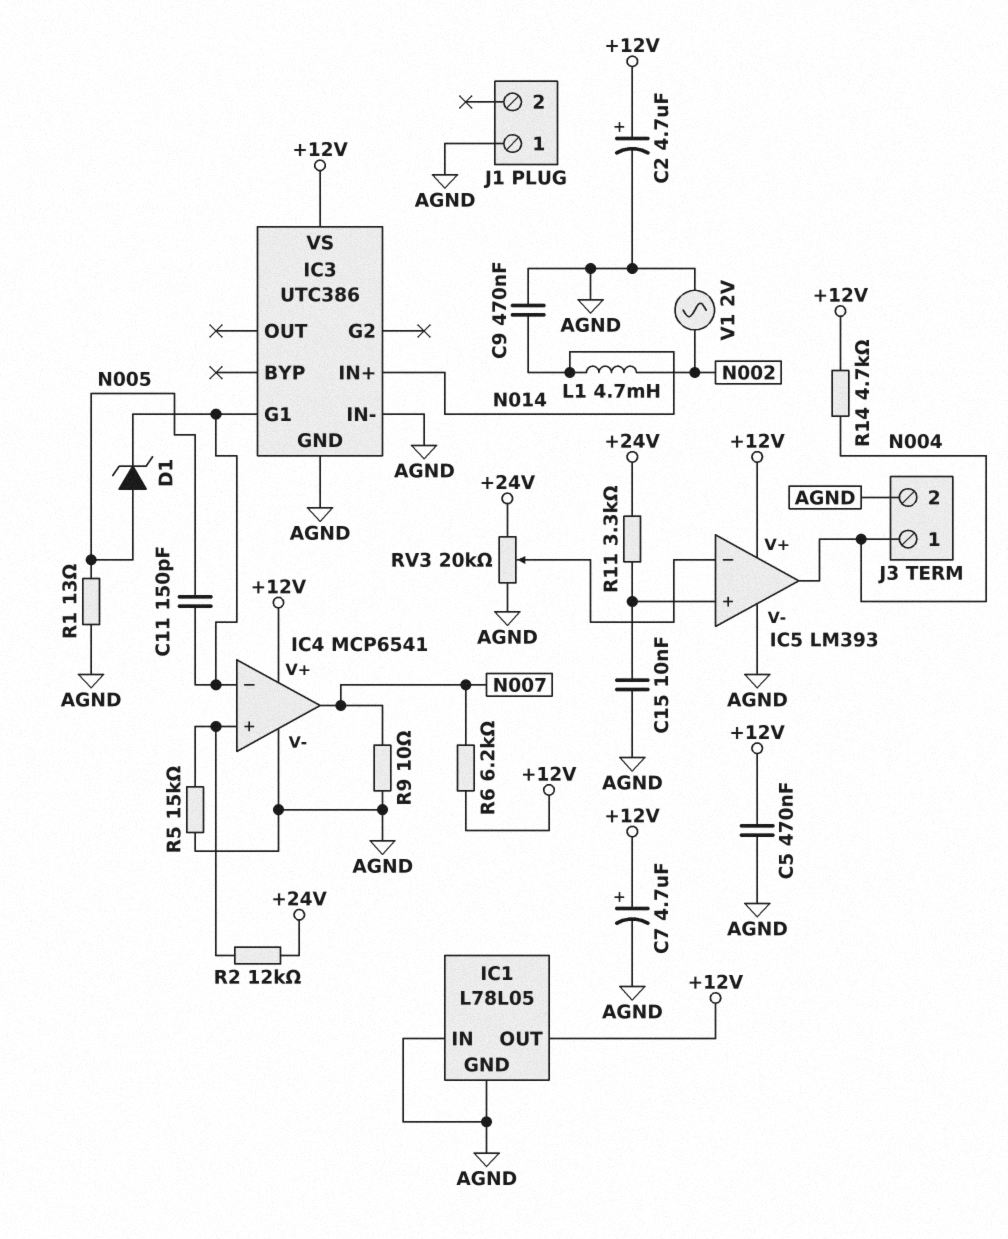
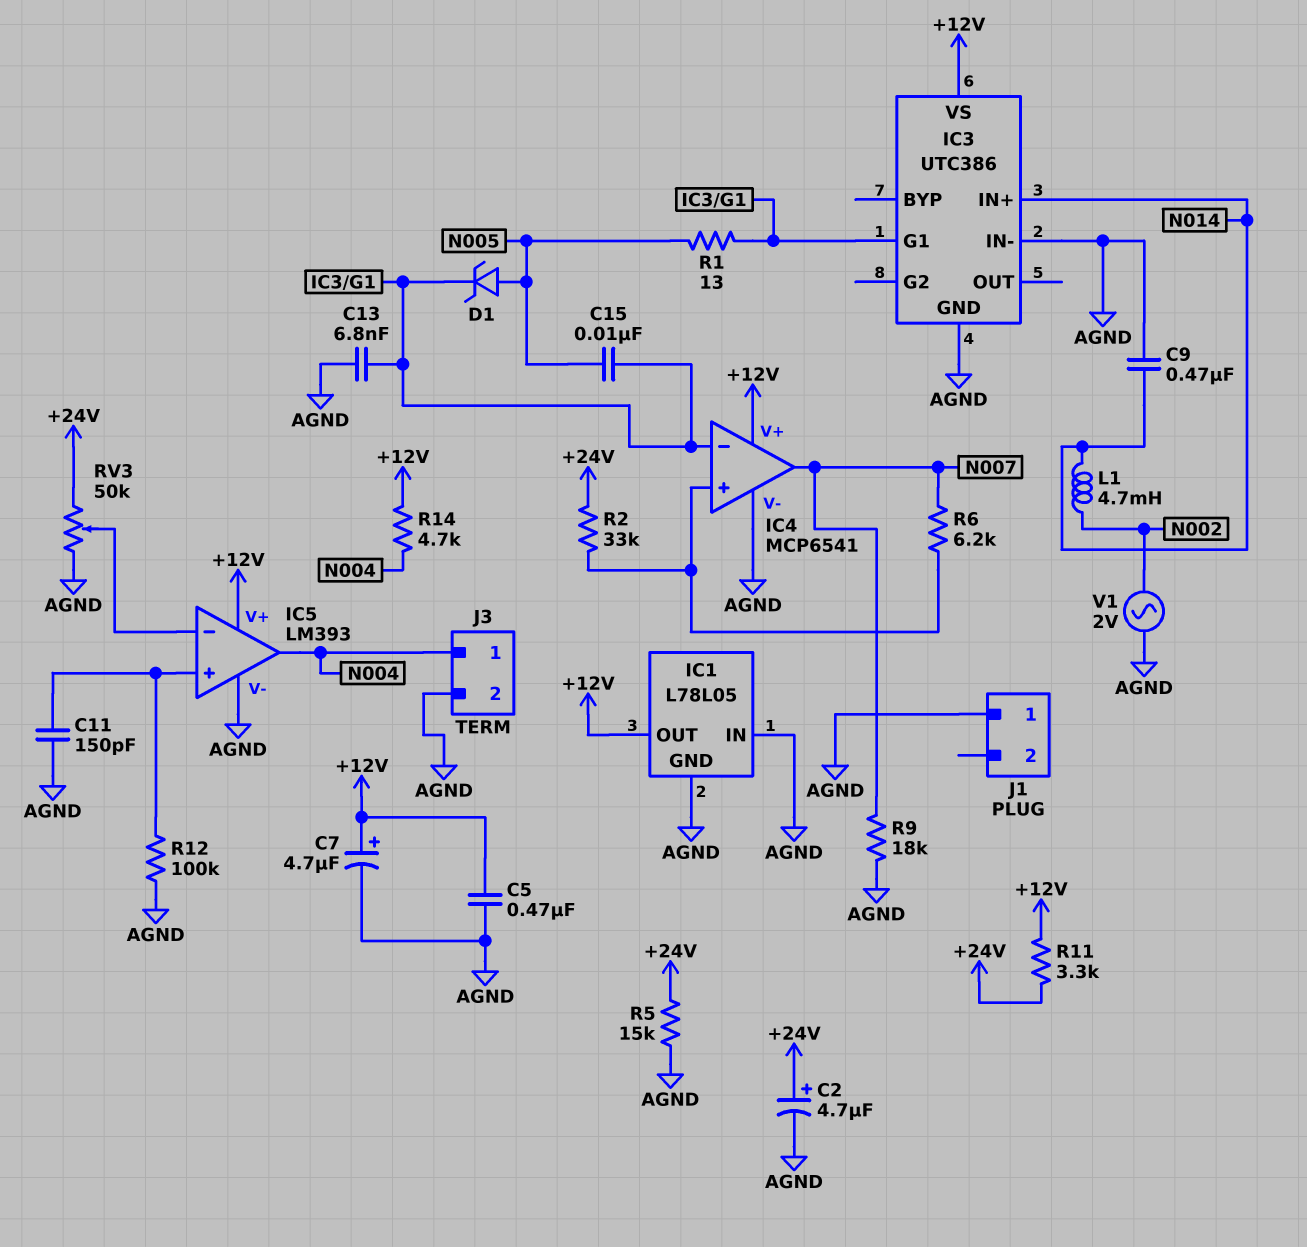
C2: 4.7uF (plus +12V, minus AGND) -> 4.7uF (plus +24V, minus AGND)
C11: 150pF (IC3/G1, N005) -> 150pF (AGND, IC5/in+)
C13: none -> 6.8nF (AGND, IC3/G1)
C15: 10nF (AGND, IC5/in+) -> 10nF (IC3/G1, N005)
R1: 13 (AGND, N005) -> 13 (IC3/G1, N005)
R2: 12k (+24V, IC4/in+) -> 33k (+24V, IC4/in+)
R5: 15k (AGND, IC4/in+) -> 15k (+24V, AGND)
R6: 6.2k (+12V, N007) -> 6.2k (IC4/in+, N007)
R9: 10 (AGND, N007) -> 18k (AGND, N007)
R11: 3.3k (+24V, IC5/in+) -> 3.3k (+12V, +24V)
R12: none -> 100k (AGND, IC5/in+)
RV3: 20k (+24V, AGND, wiper IC5/in-) -> 50k (+24V, AGND, wiper IC5/in-)

